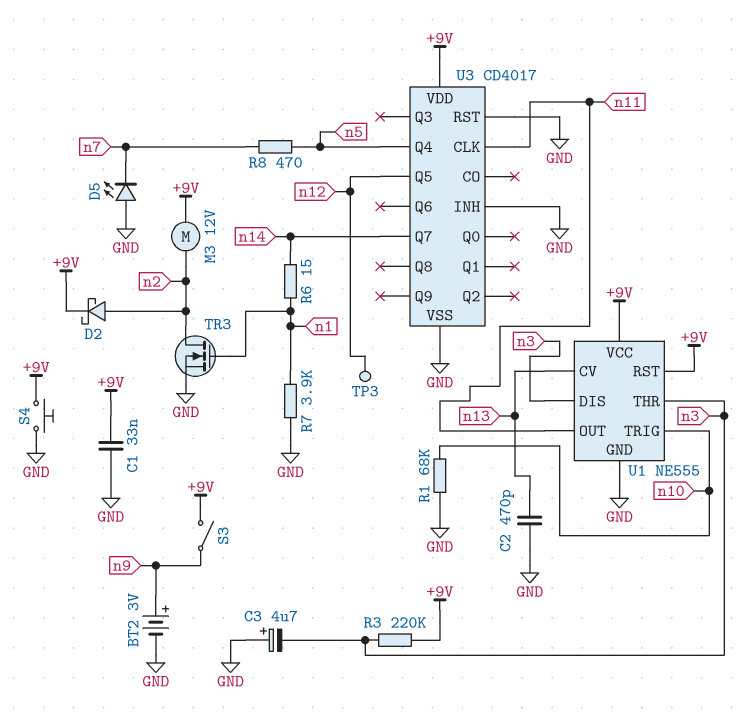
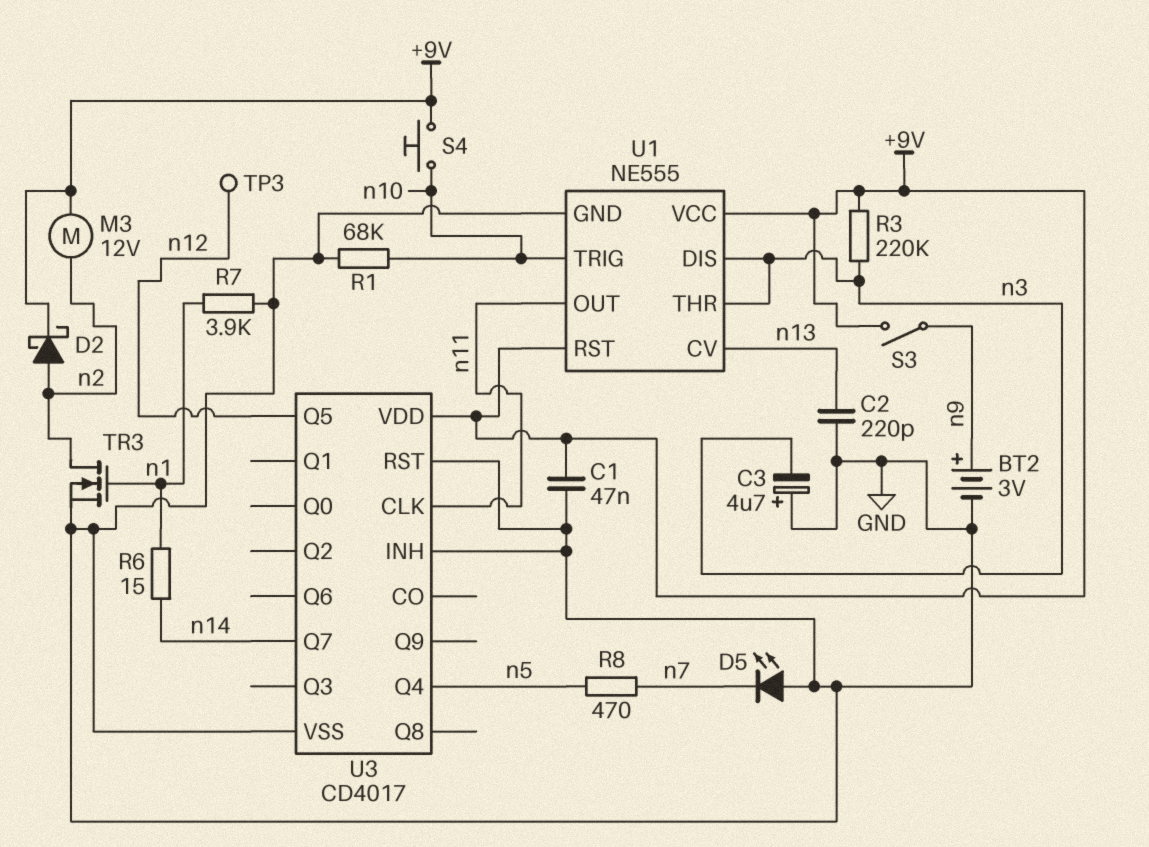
C1: 33nF (+9V, GND) -> 47nF (+9V, GND)
C2: 470pF (GND, n13) -> 220pF (GND, n13)
S4: button (+9V, GND) -> button (+9V, n10)

